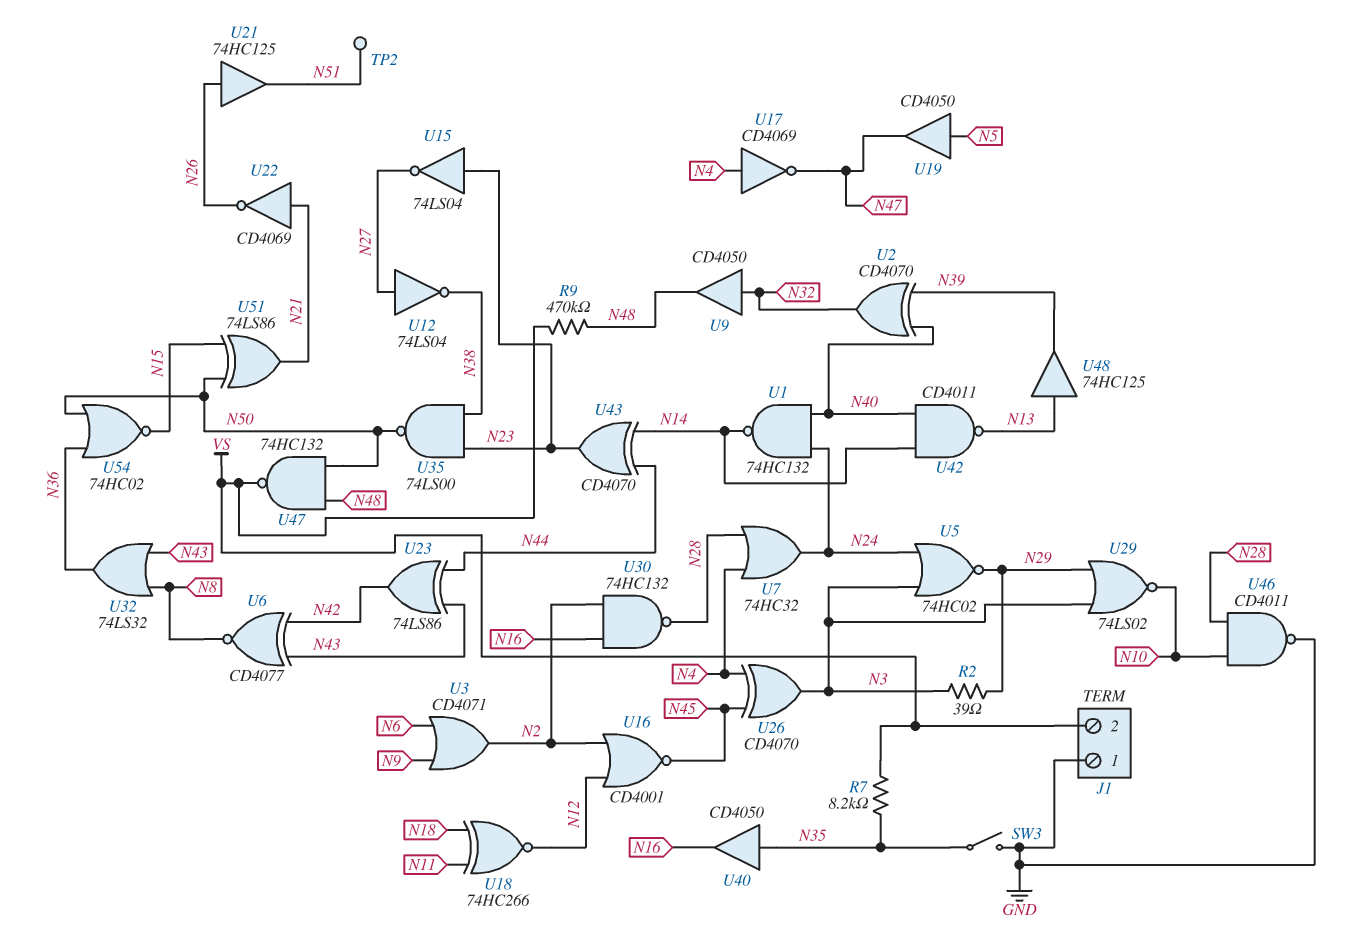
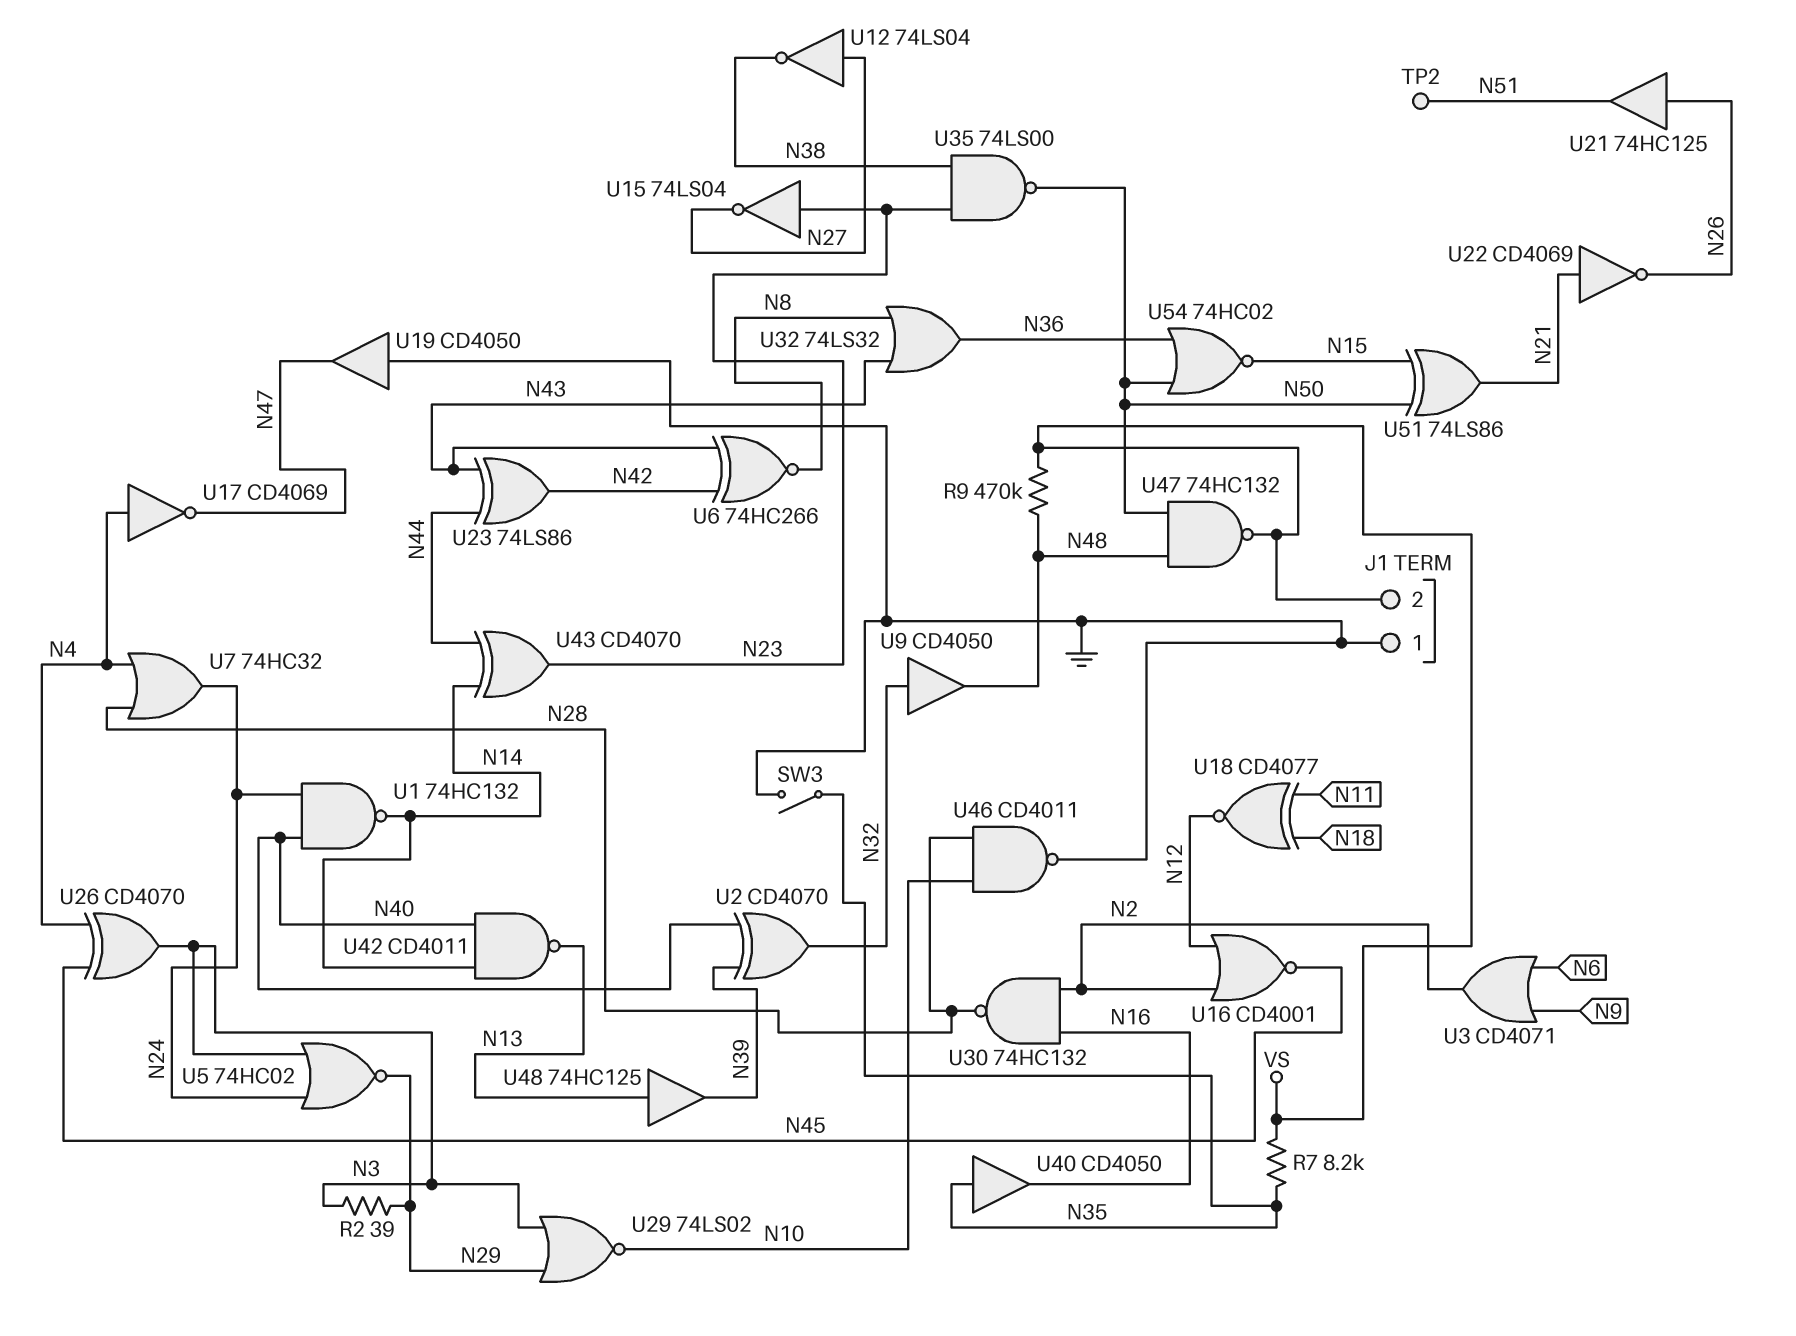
U6: XNOR CD4077 (in N42, in N43, out N8) -> XNOR 74HC266 (in N42, in N43, out N8)
U18: XNOR 74HC266 (in N11, in N18, out N12) -> XNOR CD4077 (in N11, in N18, out N12)
U19: buffer CD4050 (in N5, out N47) -> buffer CD4050 (in GND, out N47)

